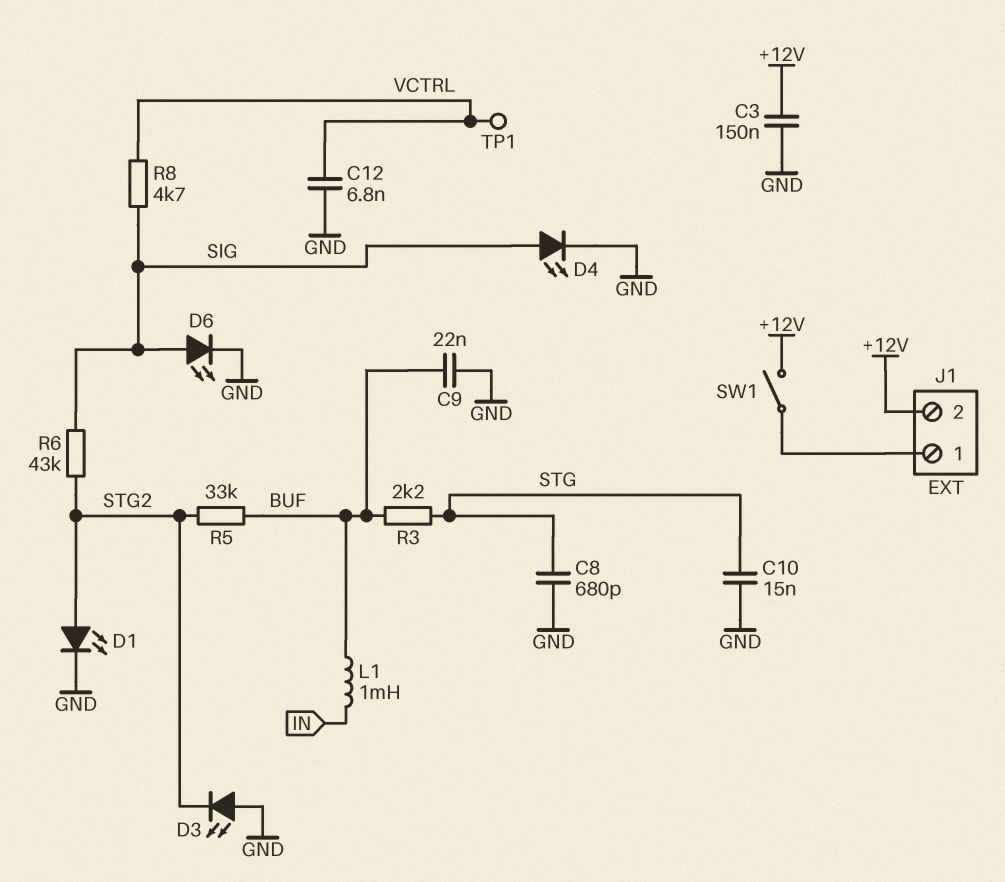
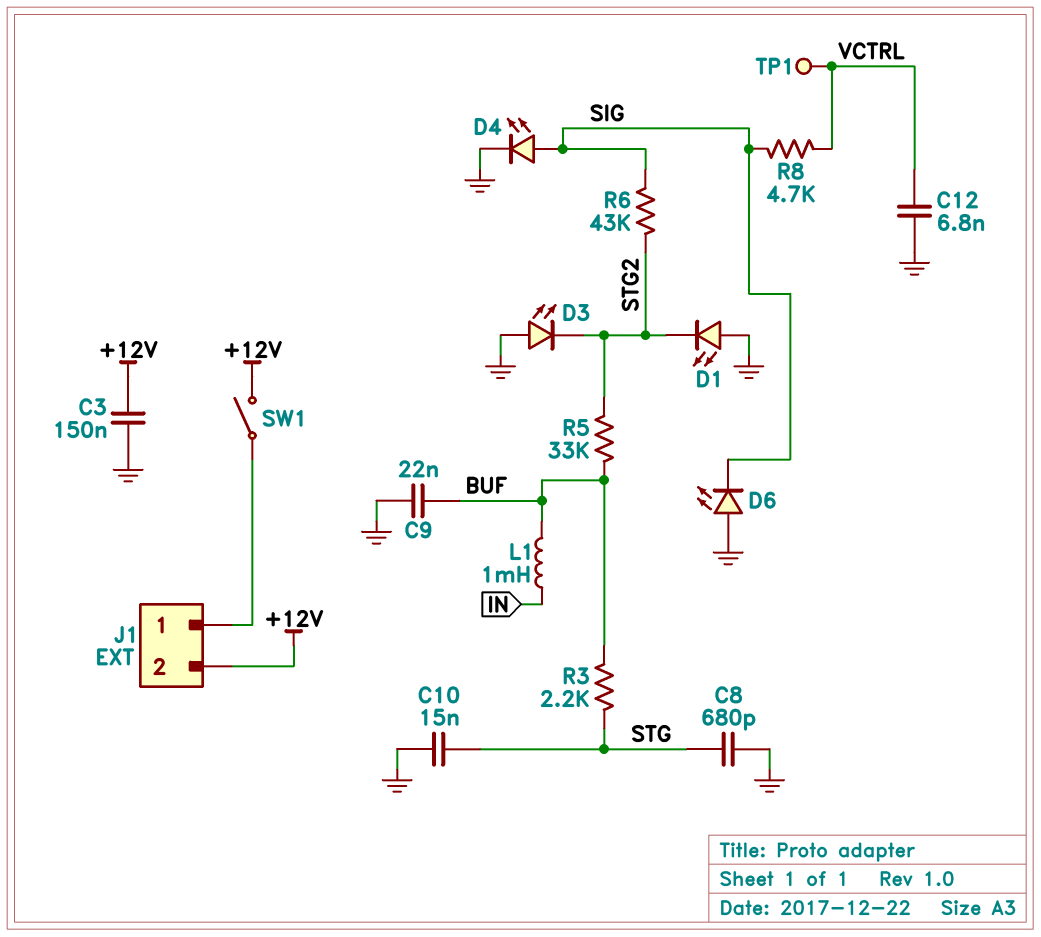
D1: LED (A STG2, K GND) -> LED (A GND, K STG2)
D6: LED (A SIG, K GND) -> LED (A GND, K SIG)

